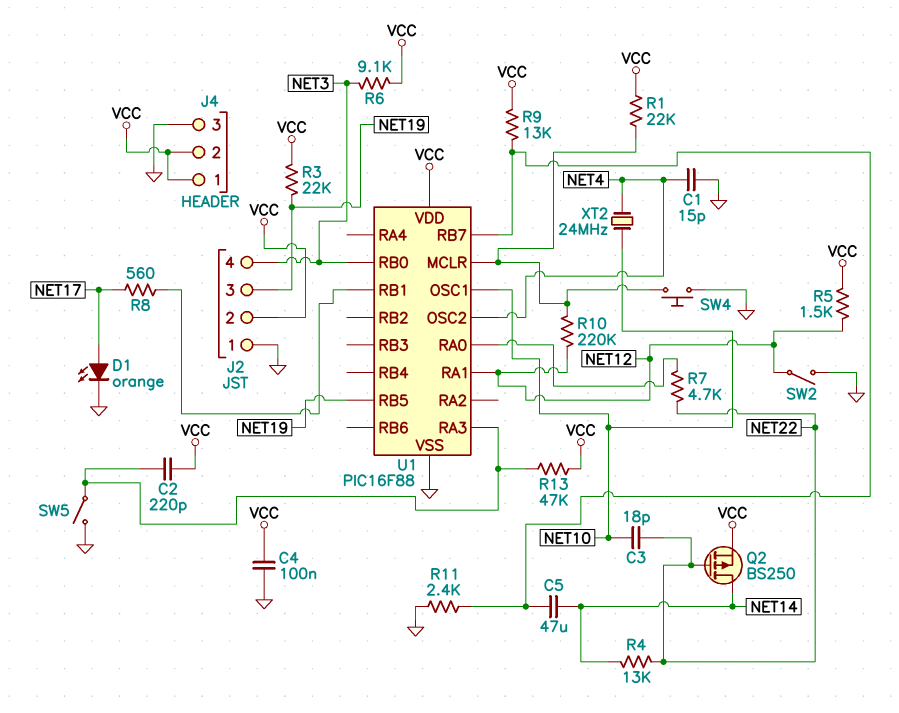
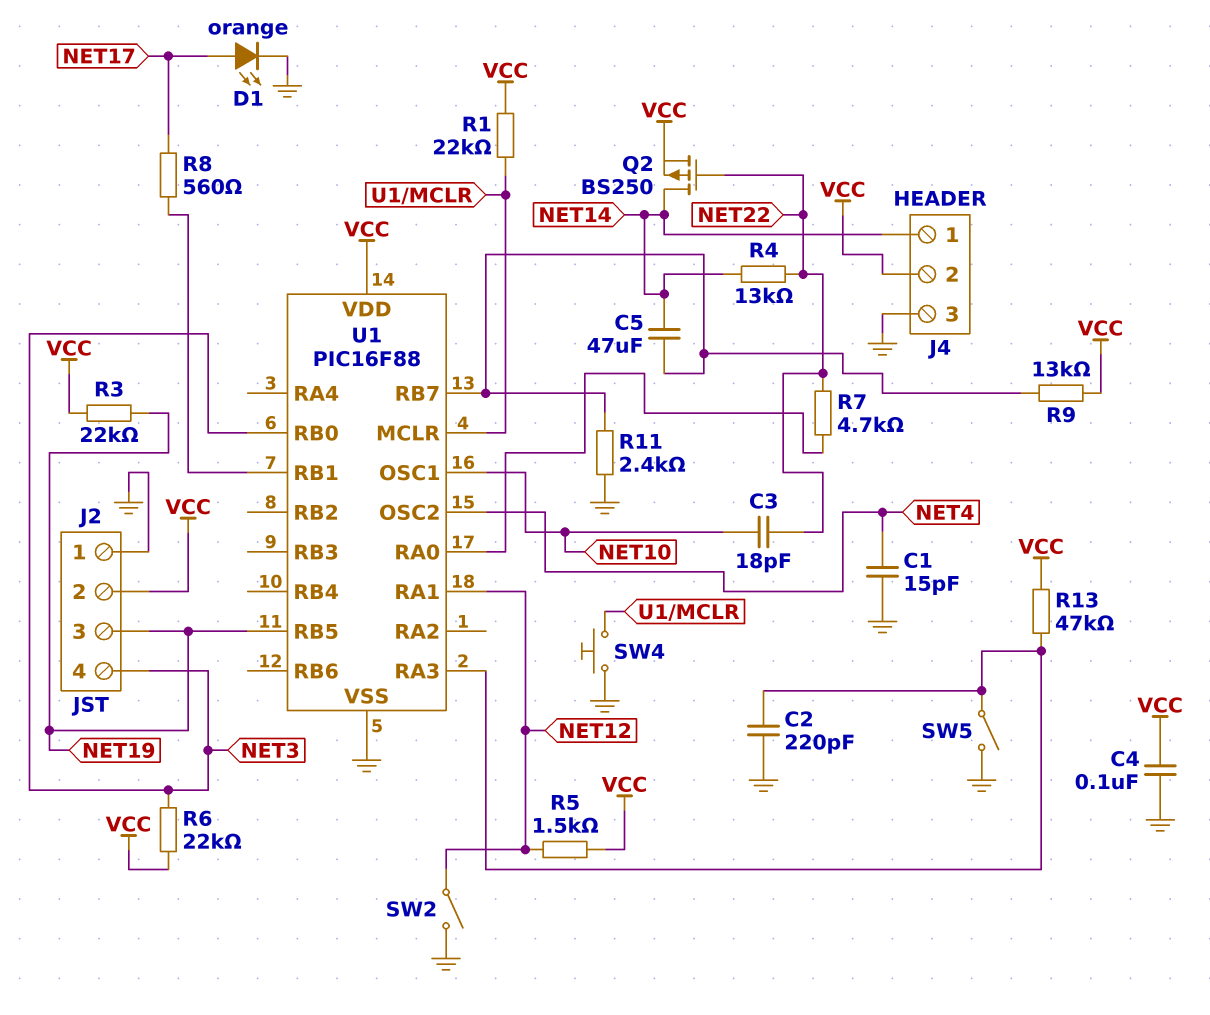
C2: 220pF (U1/RA3, VCC) -> 220pF (GND, U1/RA3)
J4 pin 1: VCC -> NET14
R6: 9.1k (NET3, VCC) -> 22k (NET3, VCC)
R10: 220k (NET12, U1/MCLR) -> none
XT2: 24MHz (NET4, NET10) -> none

